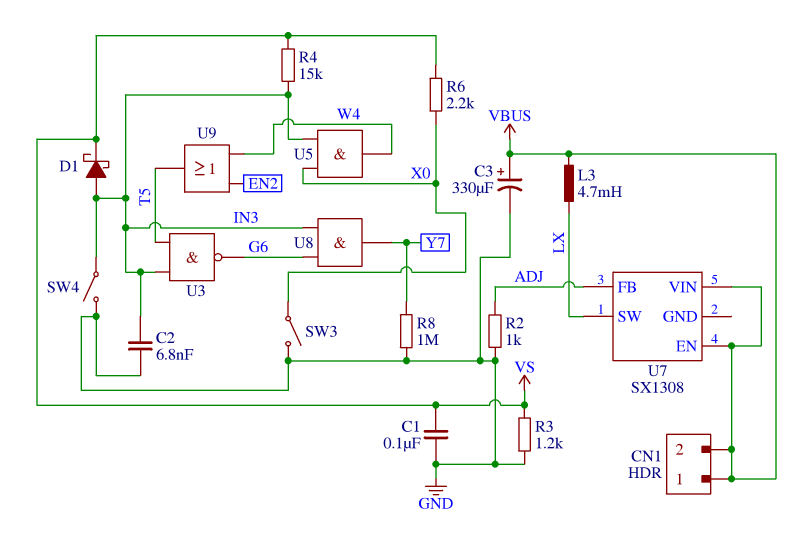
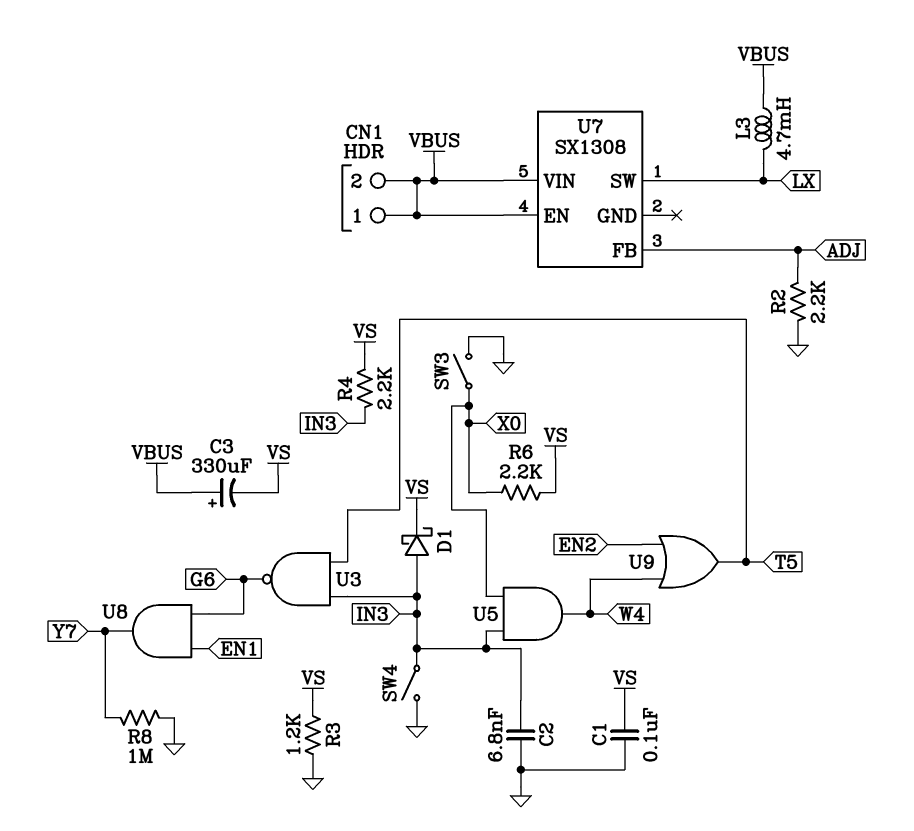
C3: 330uF (plus VBUS, minus GND) -> 330uF (plus VBUS, minus VS)
R2: 1k (ADJ, GND) -> 2.2k (ADJ, GND)
R4: 15k (IN3, VS) -> 2.2k (IN3, VS)
U8: AND (in G6, in IN3, out Y7) -> AND (in EN1, in G6, out Y7)

